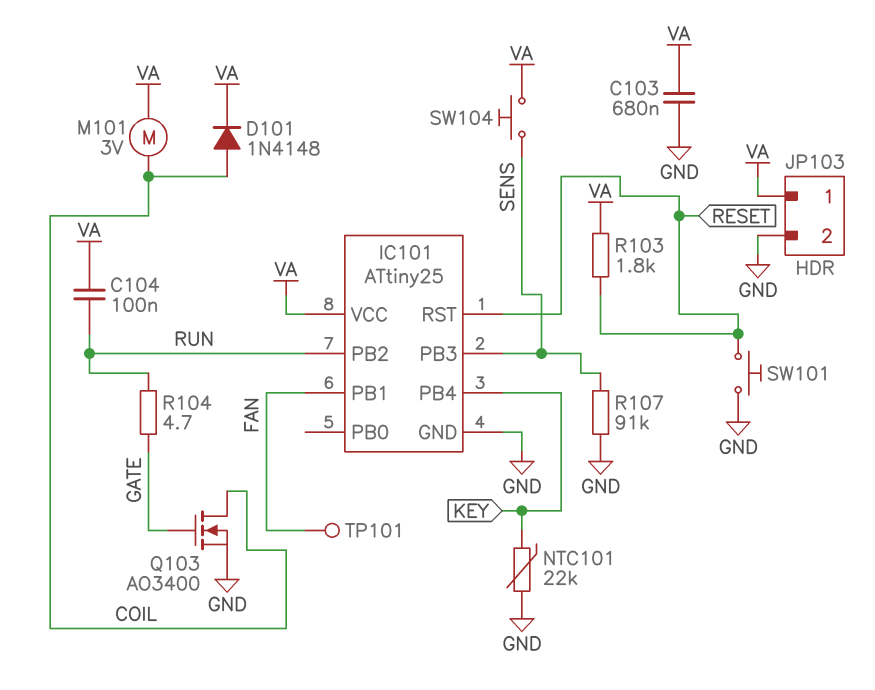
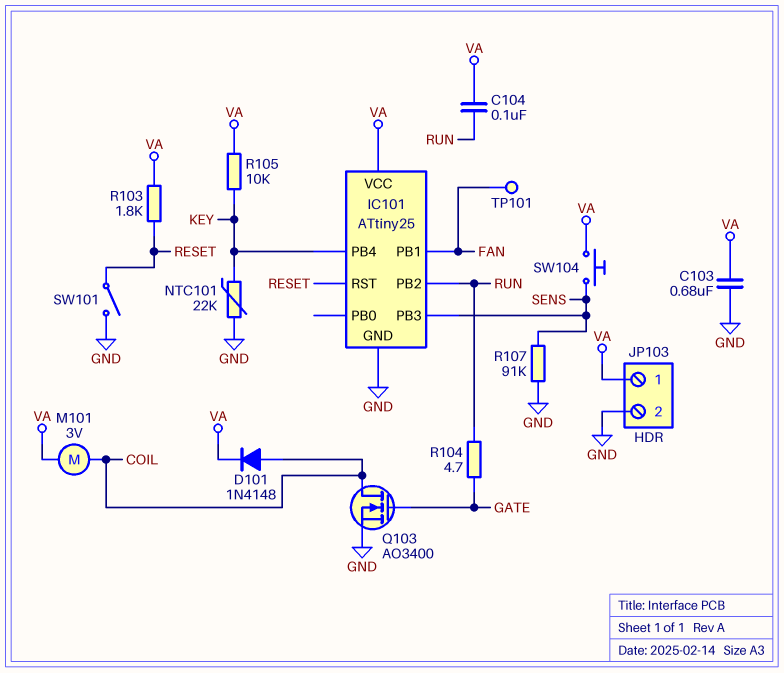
R105: none -> 10k (KEY, VA)
SW101: button (GND, RESET) -> switch (GND, RESET)

